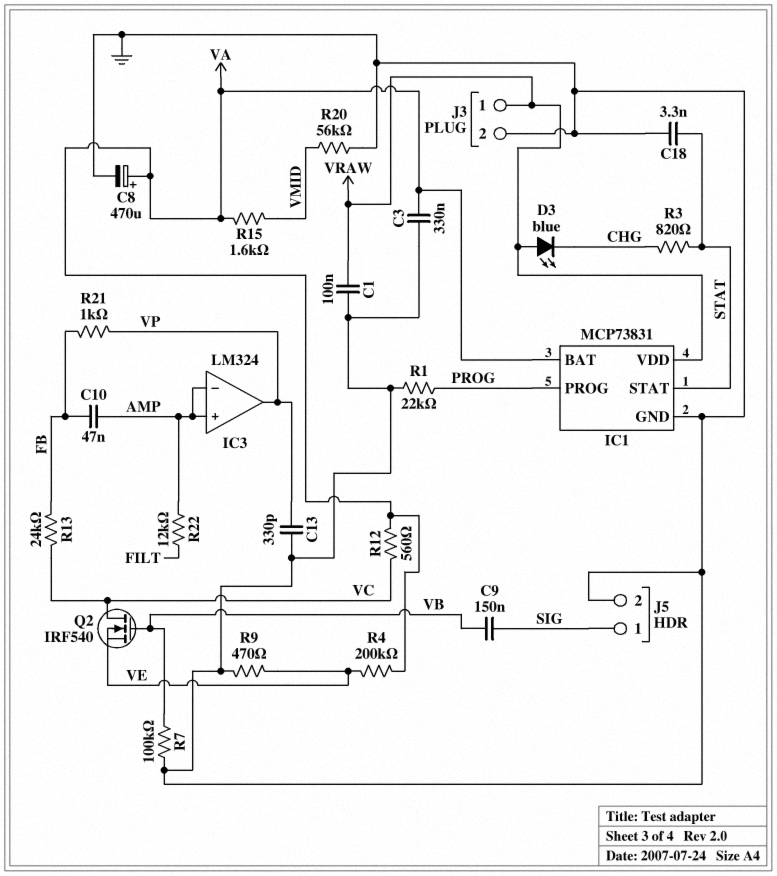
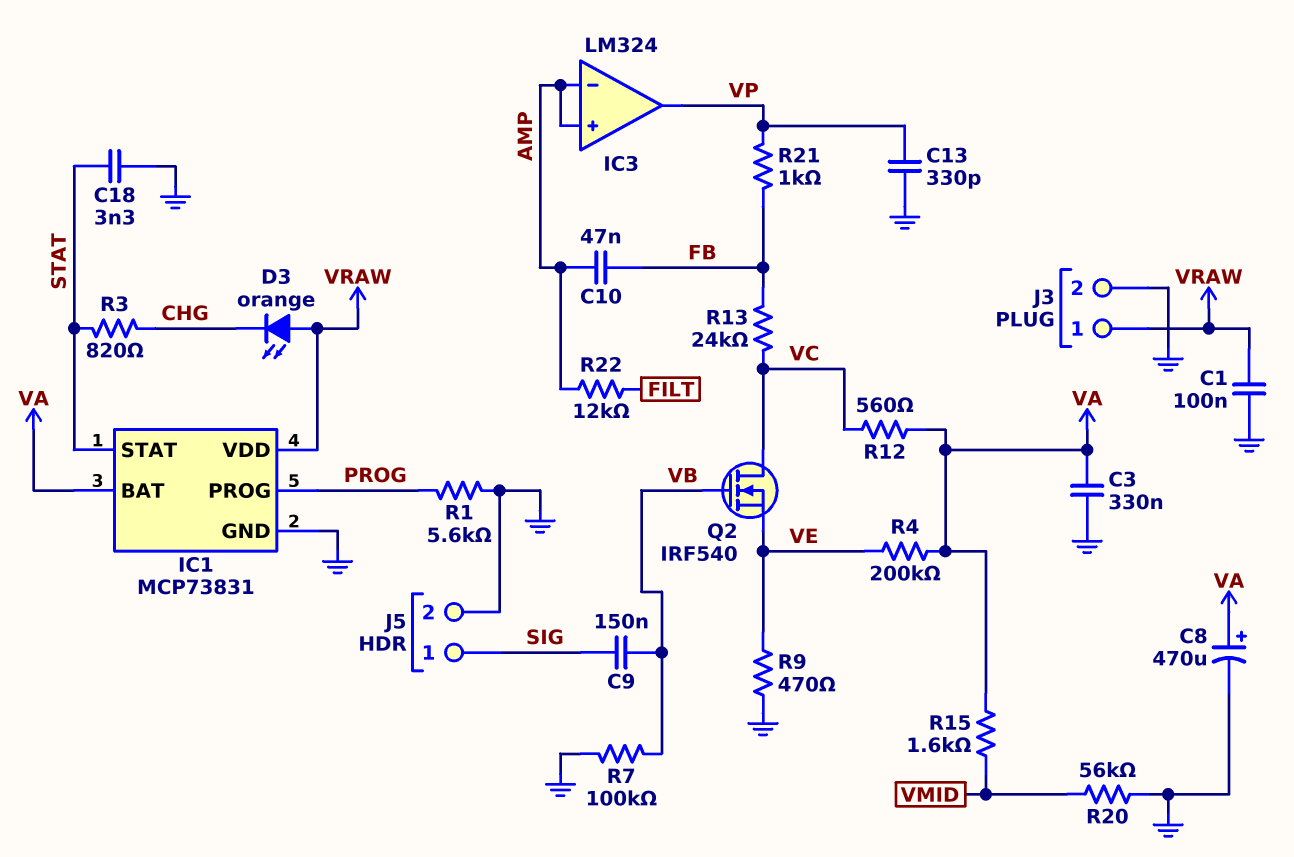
D3: LED blue (A VRAW, K CHG) -> LED orange (A VRAW, K CHG)
R1: 22k (GND, PROG) -> 5.6k (GND, PROG)

